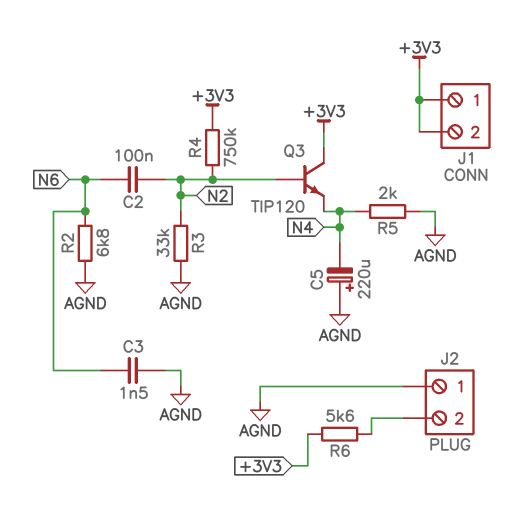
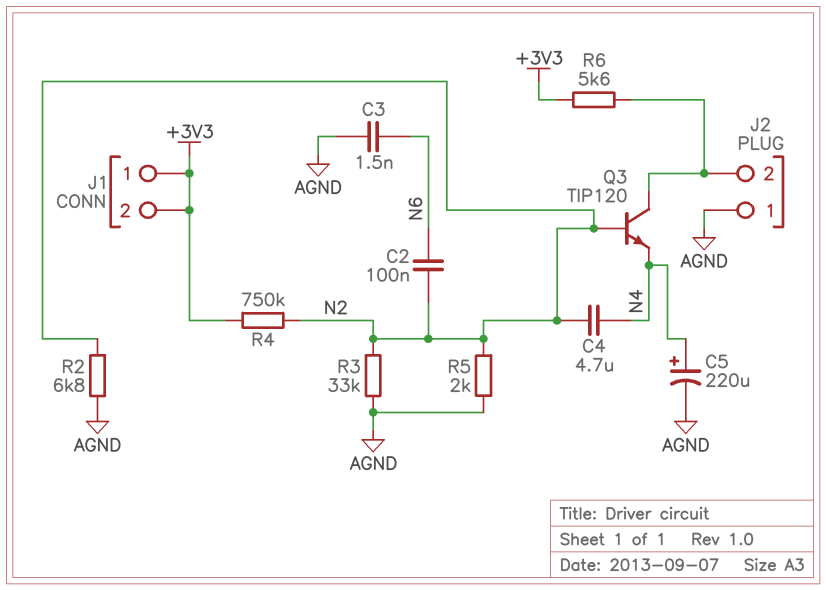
C4: none -> 4.7uF (N2, N4)
C5: 220uF (plus AGND, minus N4) -> 220uF (plus N4, minus AGND)
Q3: NPN TIP120 (B N2, C +3V3, E N4) -> NPN TIP120 (B N2, C J2/2, E N4)
R2: 6.8k (AGND, N6) -> 6.8k (AGND, N2)
R5: 2k (AGND, N4) -> 2k (AGND, N2)

